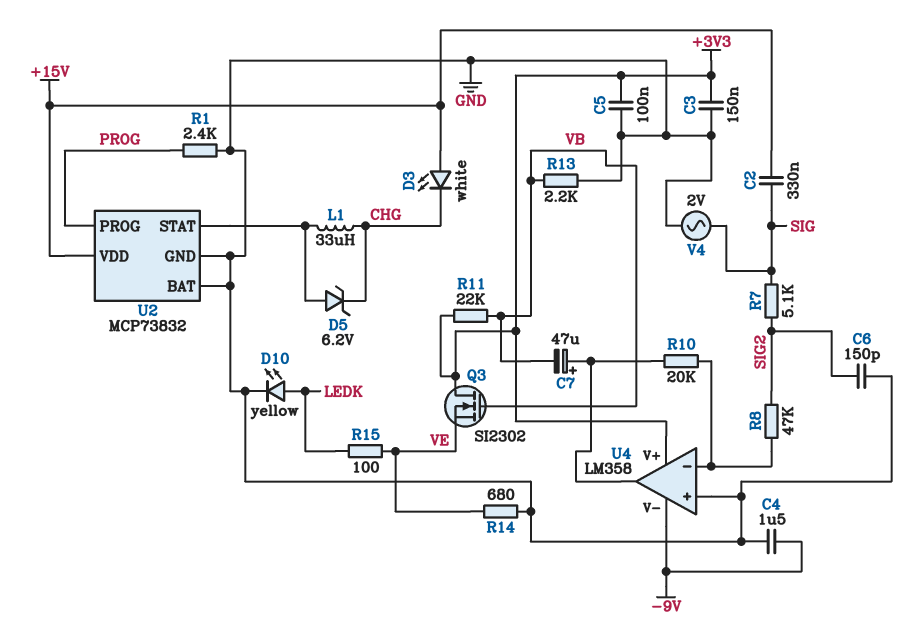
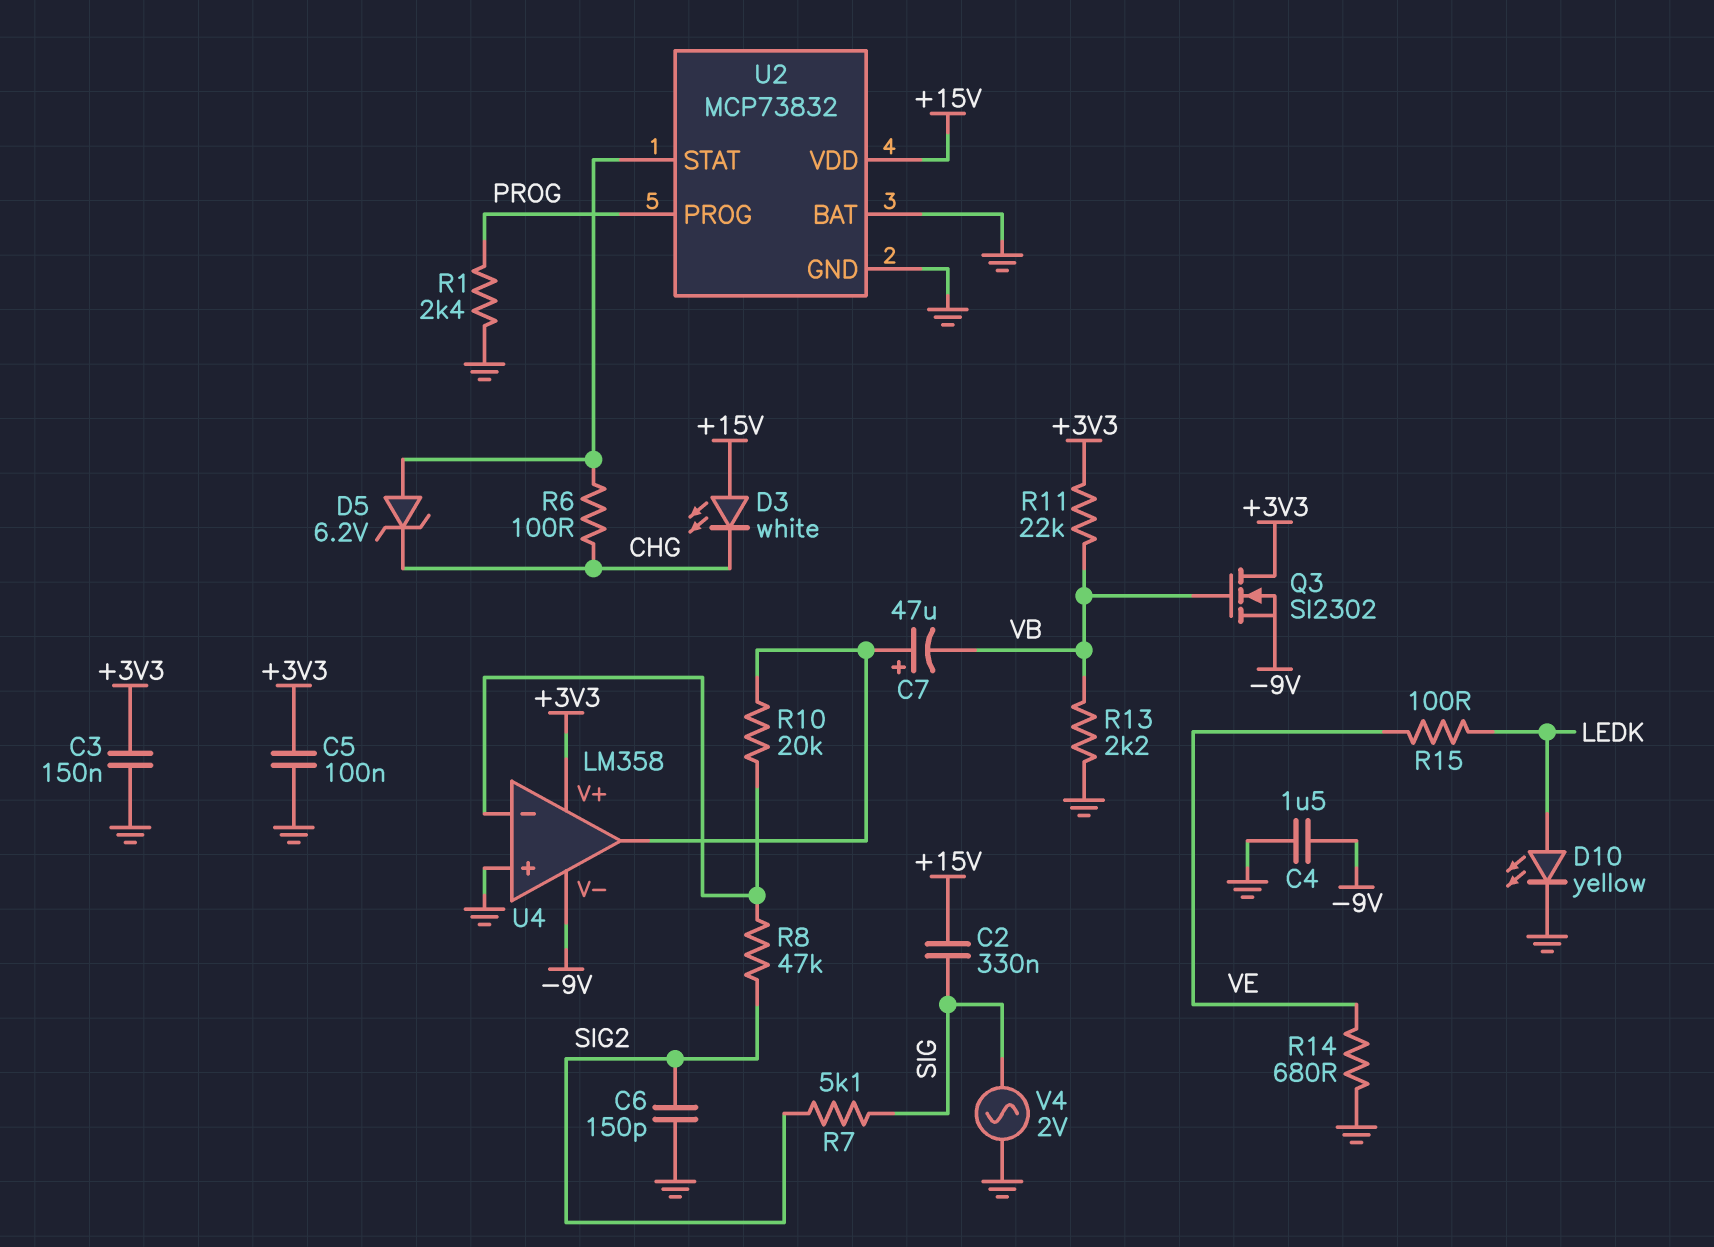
L1: 33uH (CHG, U2/STAT) -> none
Q3: NMOS SI2302 (G VB, D +3V3, S VE) -> NMOS SI2302 (G VB, D +3V3, S -9V)
R6: none -> 100 (CHG, U2/STAT)

